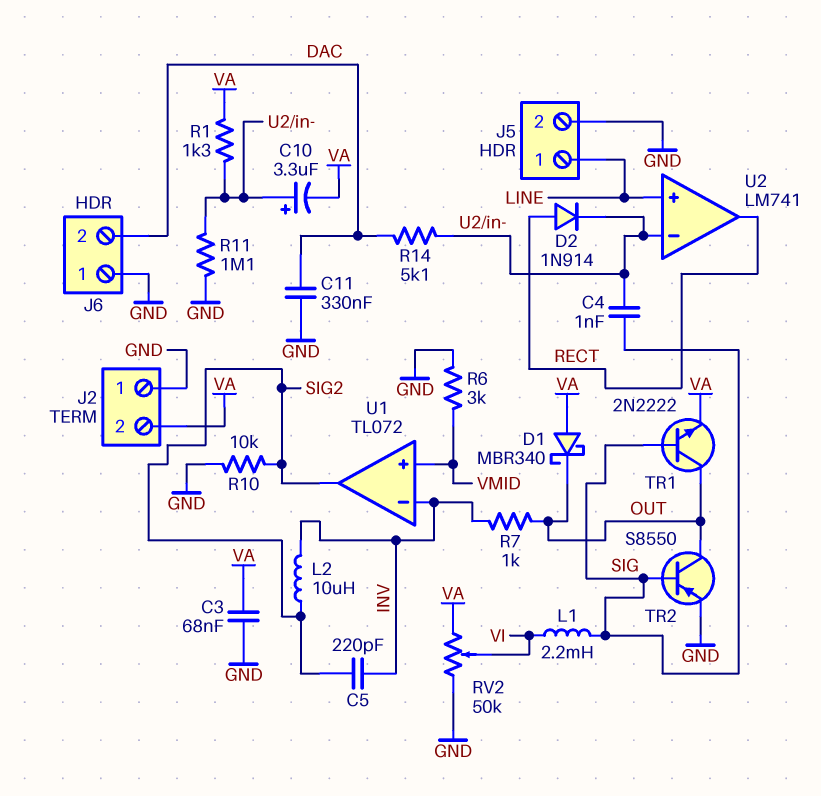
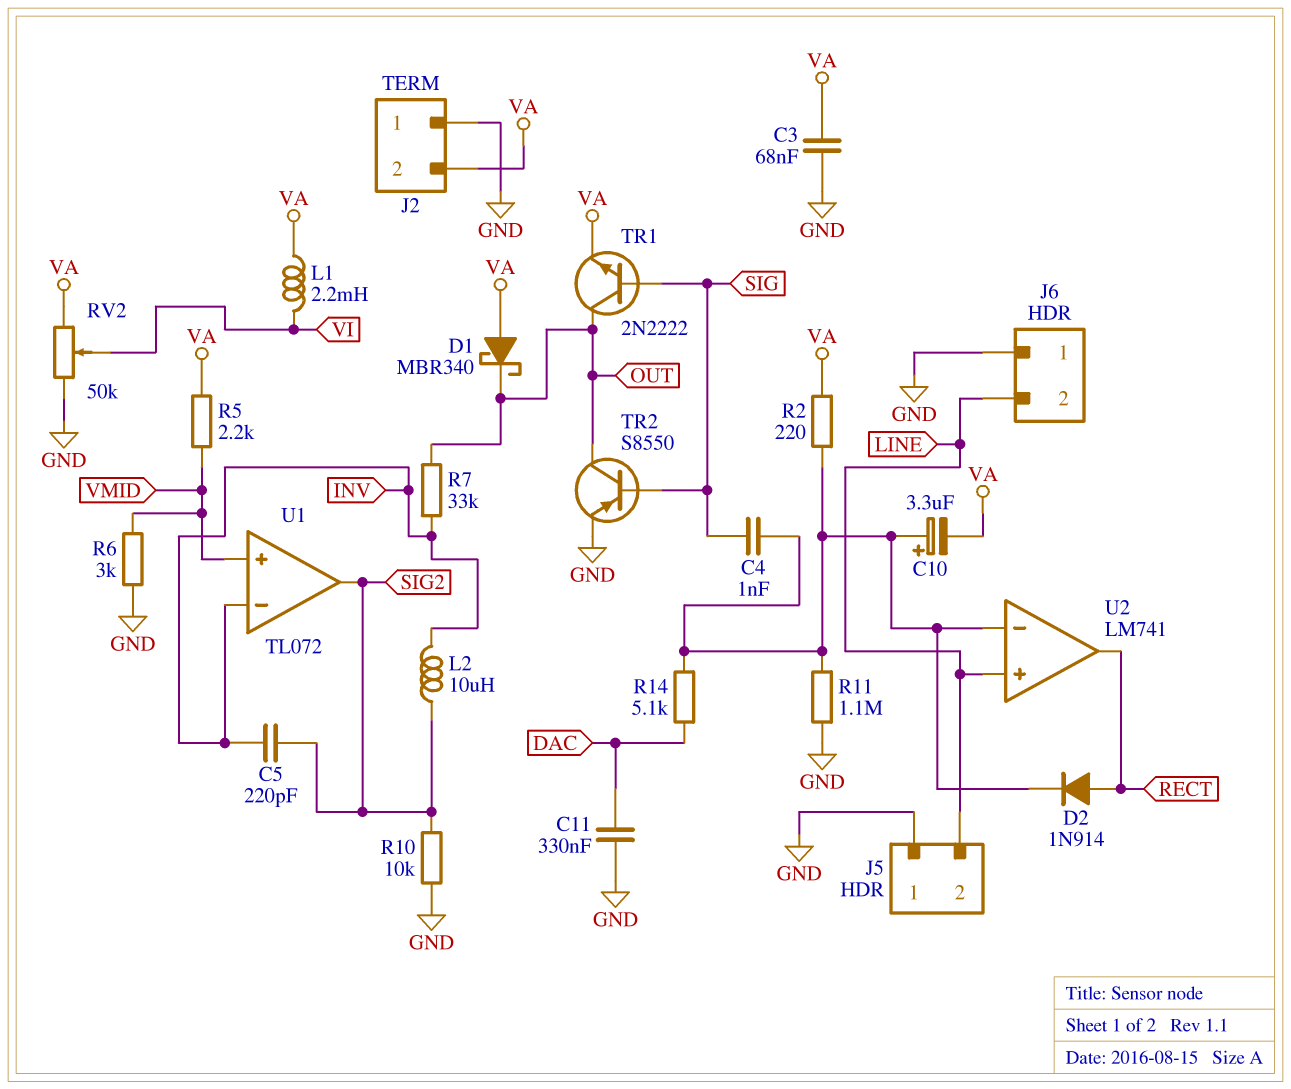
J5 pin 1: LINE -> GND
J5 pin 2: GND -> LINE
J6 pin 2: DAC -> LINE
L1: 2.2mH (SIG, VI) -> 2.2mH (VA, VI)
R1: 1.3k (U2/in-, VA) -> none
R2: none -> 220 (U2/in-, VA)
R5: none -> 2.2k (VA, VMID)
R7: 1k (INV, OUT) -> 33k (INV, OUT)

